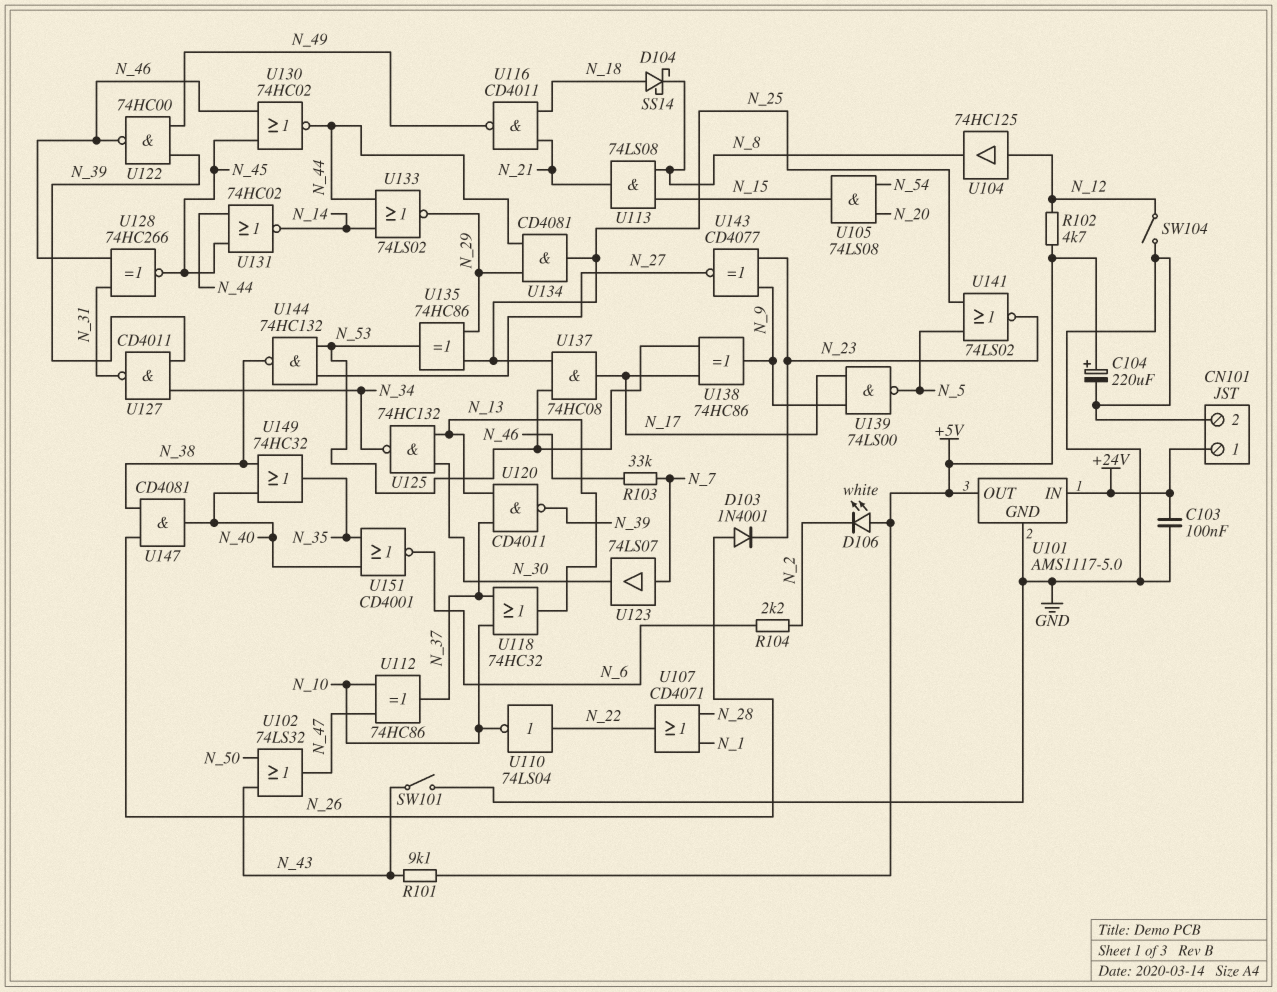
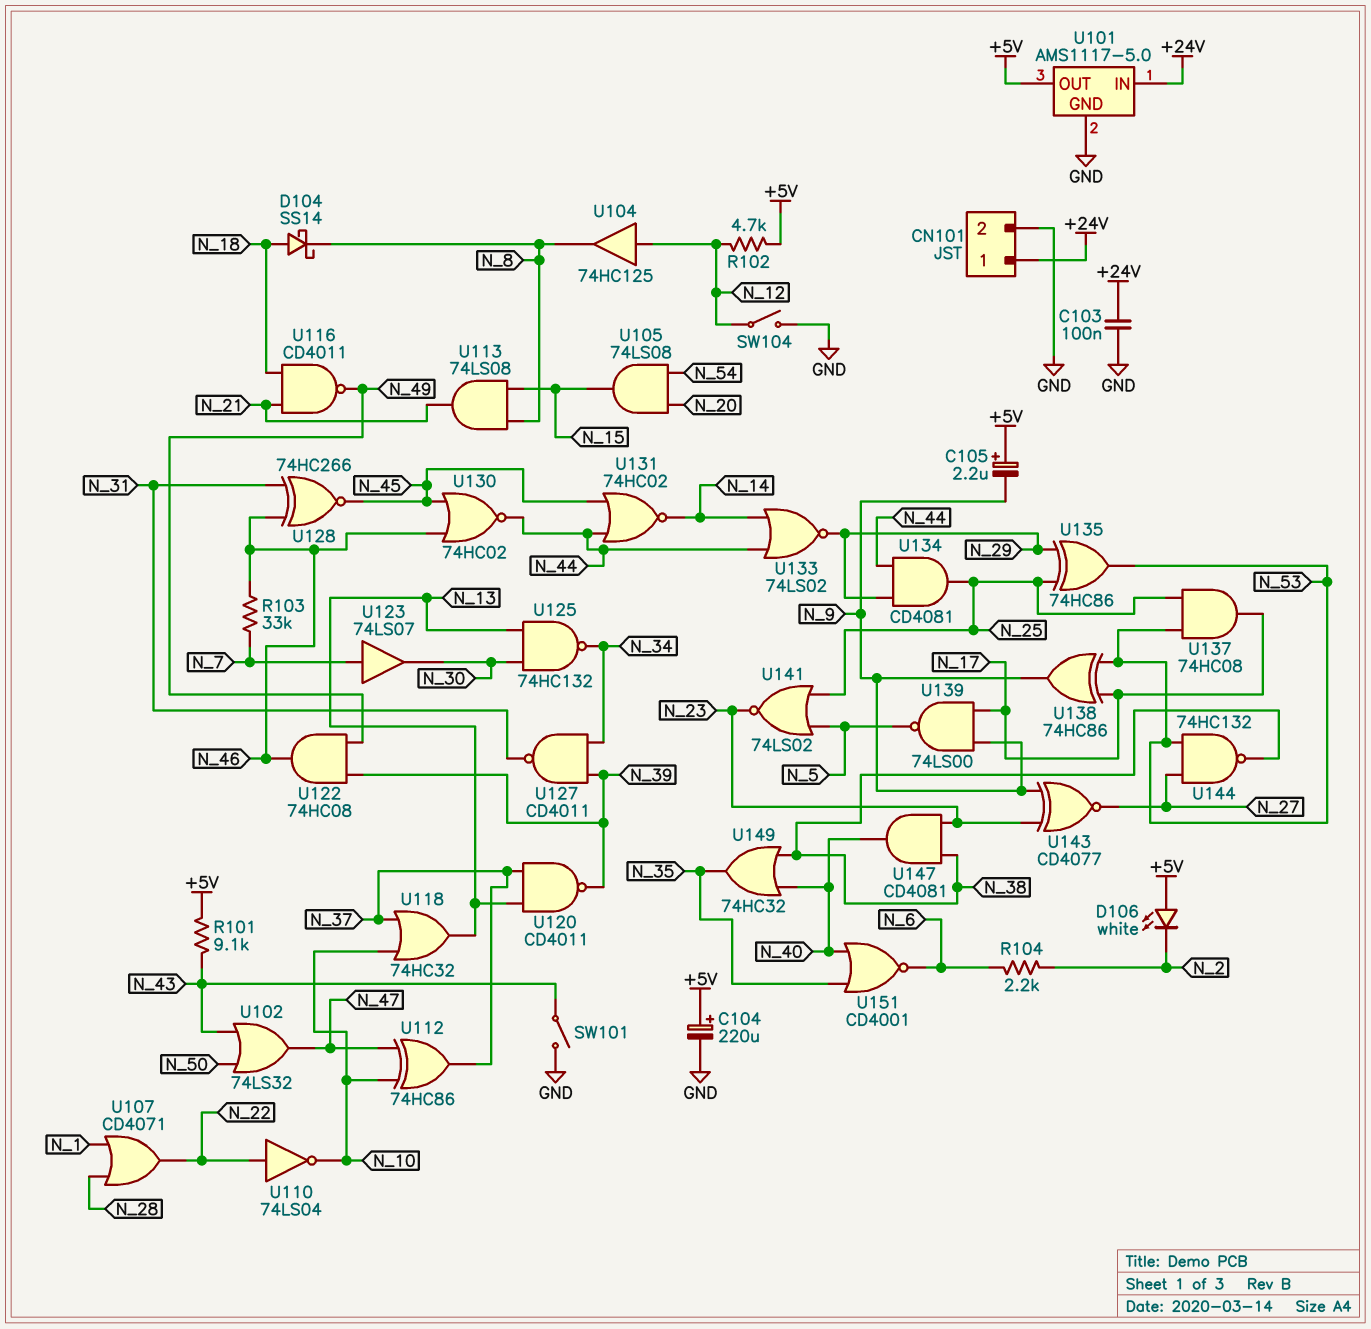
C105: none -> 2.2uF (plus +5V, minus N_9)
D103: diode 1N4001 (A N_26, K N_23) -> none
U122: NAND 74HC00 (in N_39, in N_49, out N_46) -> AND 74HC08 (in N_39, in N_49, out N_46)
U147: AND CD4081 (in N_26, in N_38, out N_40) -> AND CD4081 (in N_23, in N_38, out N_40)

